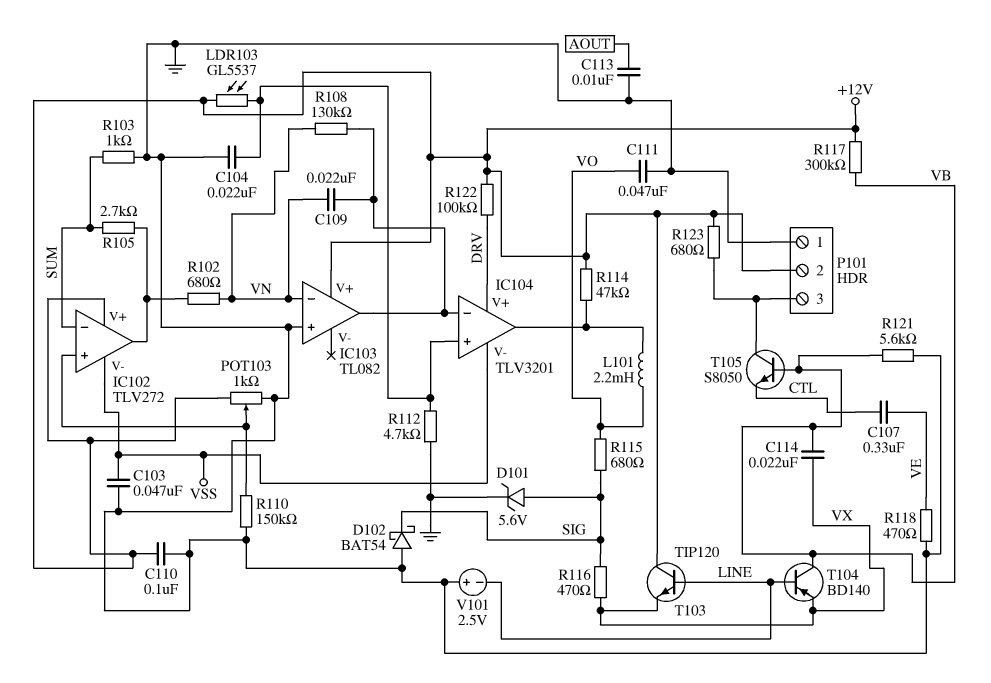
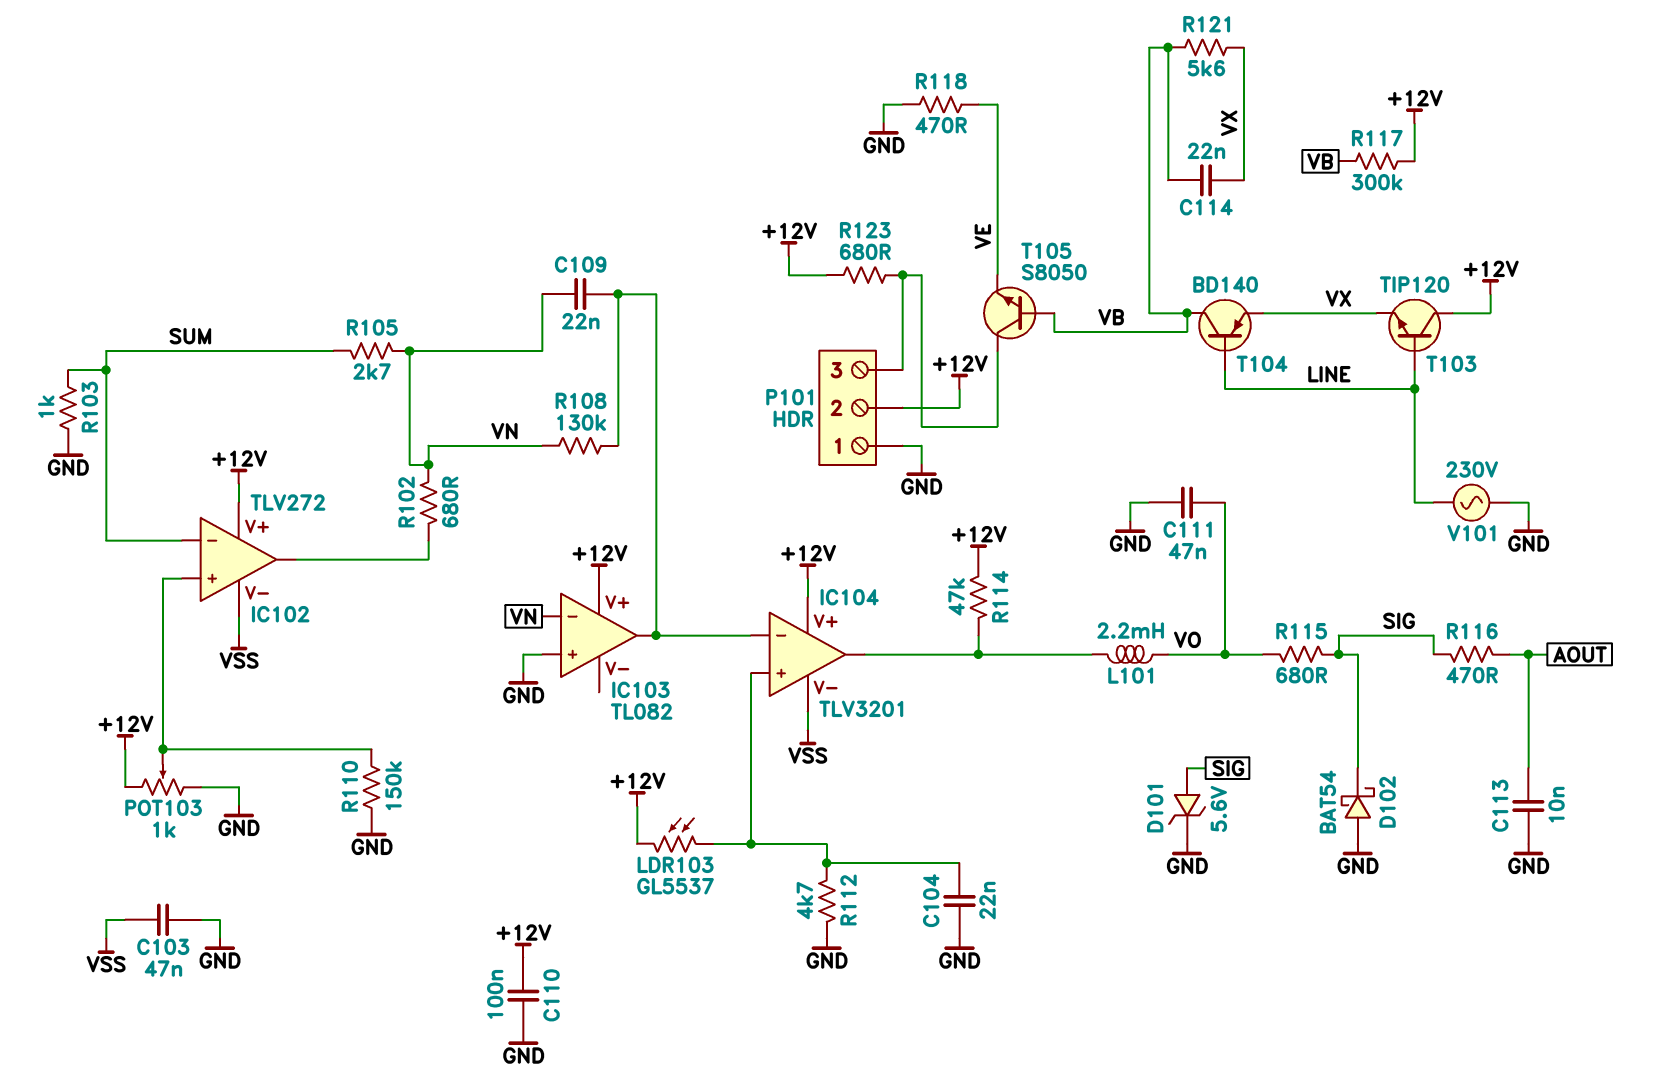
C107: 330nF (CTL, VE) -> none
IC104 pin V+: DRV -> +12V
R105: 2.7k (IC102/out, SUM) -> 2.7k (SUM, VN)
R116: 470 (SIG, VX) -> 470 (AOUT, SIG)
R121: 5.6k (GND, VB) -> 5.6k (VB, VX)
R122: 100k (+12V, DRV) -> none
T105: NPN S8050 (B VB, C P101/3, E CTL) -> NPN S8050 (B VB, C P101/3, E VE)
V101: 2.5V (plus GND, minus LINE) -> AC 230V (GND, LINE)

